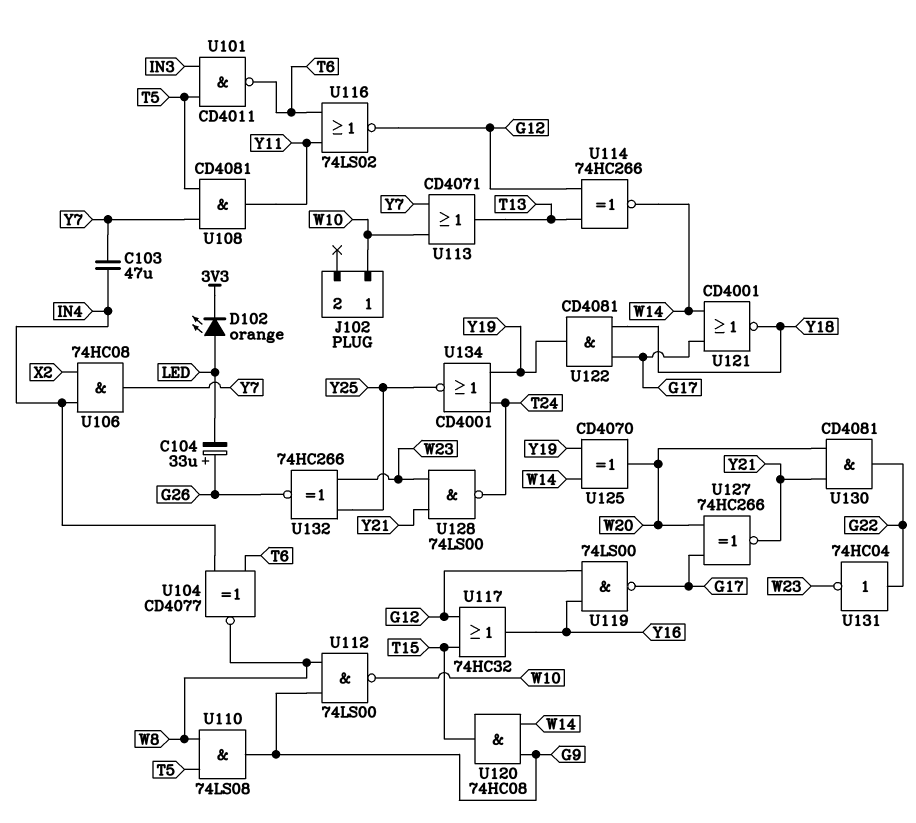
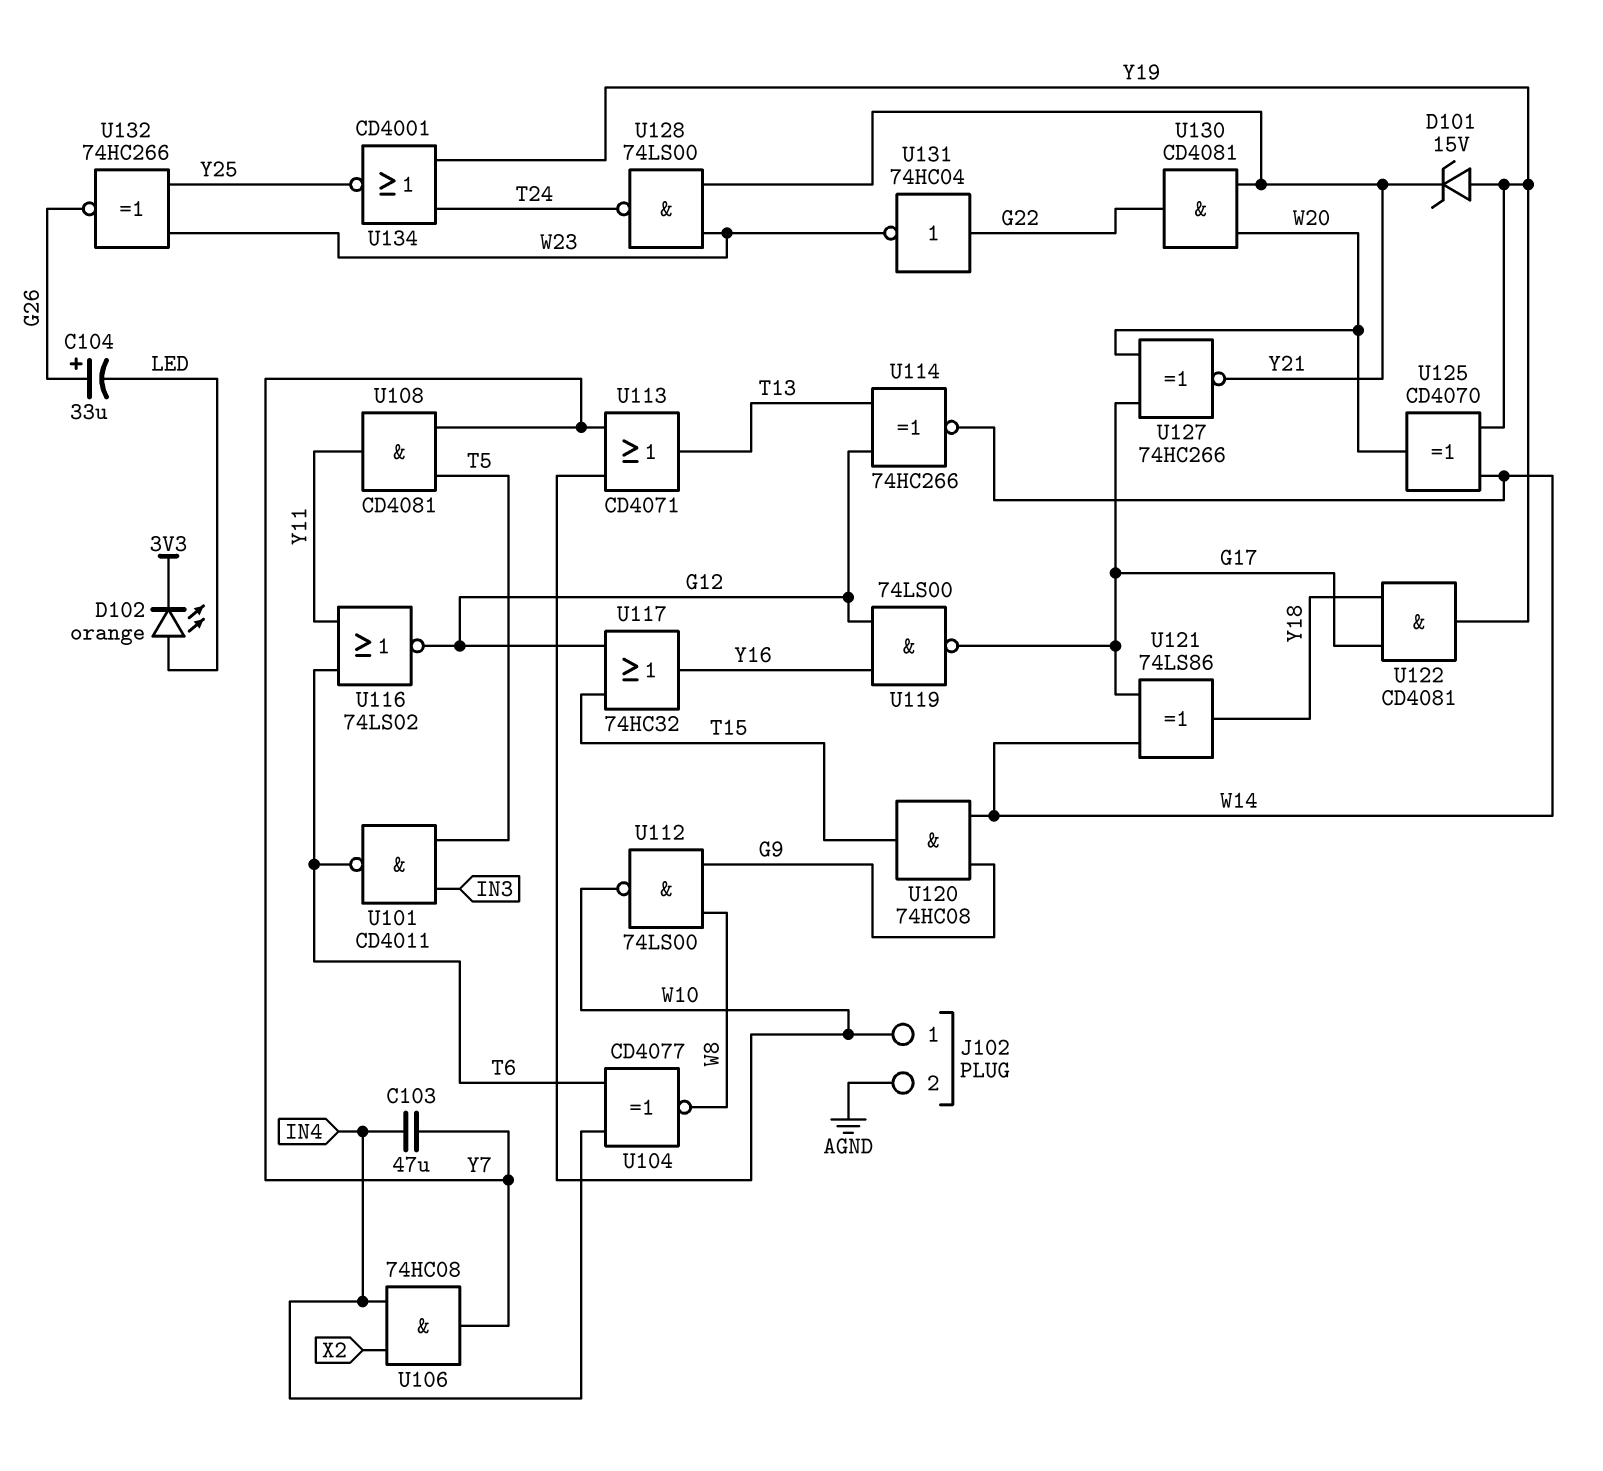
D101: none -> zener 15V (A Y19, K Y21)
J102 pin 2: none -> AGND
U110: AND 74LS08 (in T5, in W8, out G9) -> none
U121: NOR CD4001 (in G17, in W14, out Y18) -> XOR 74LS86 (in G17, in W14, out Y18)

